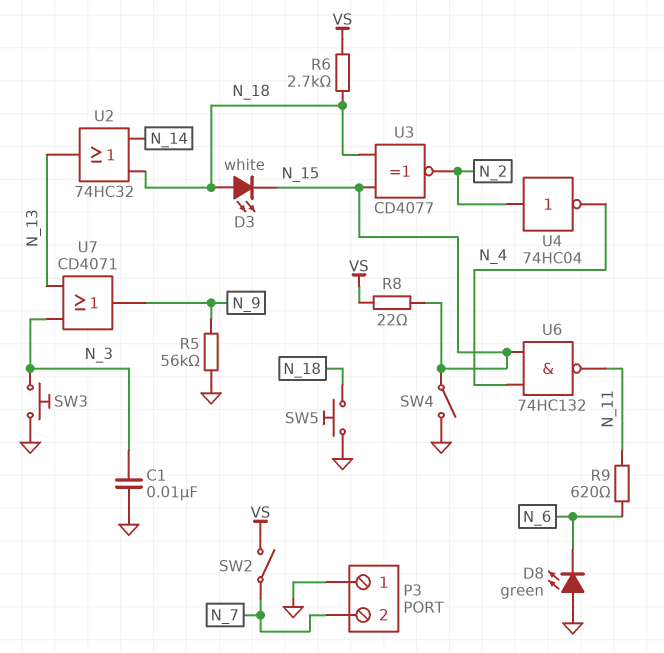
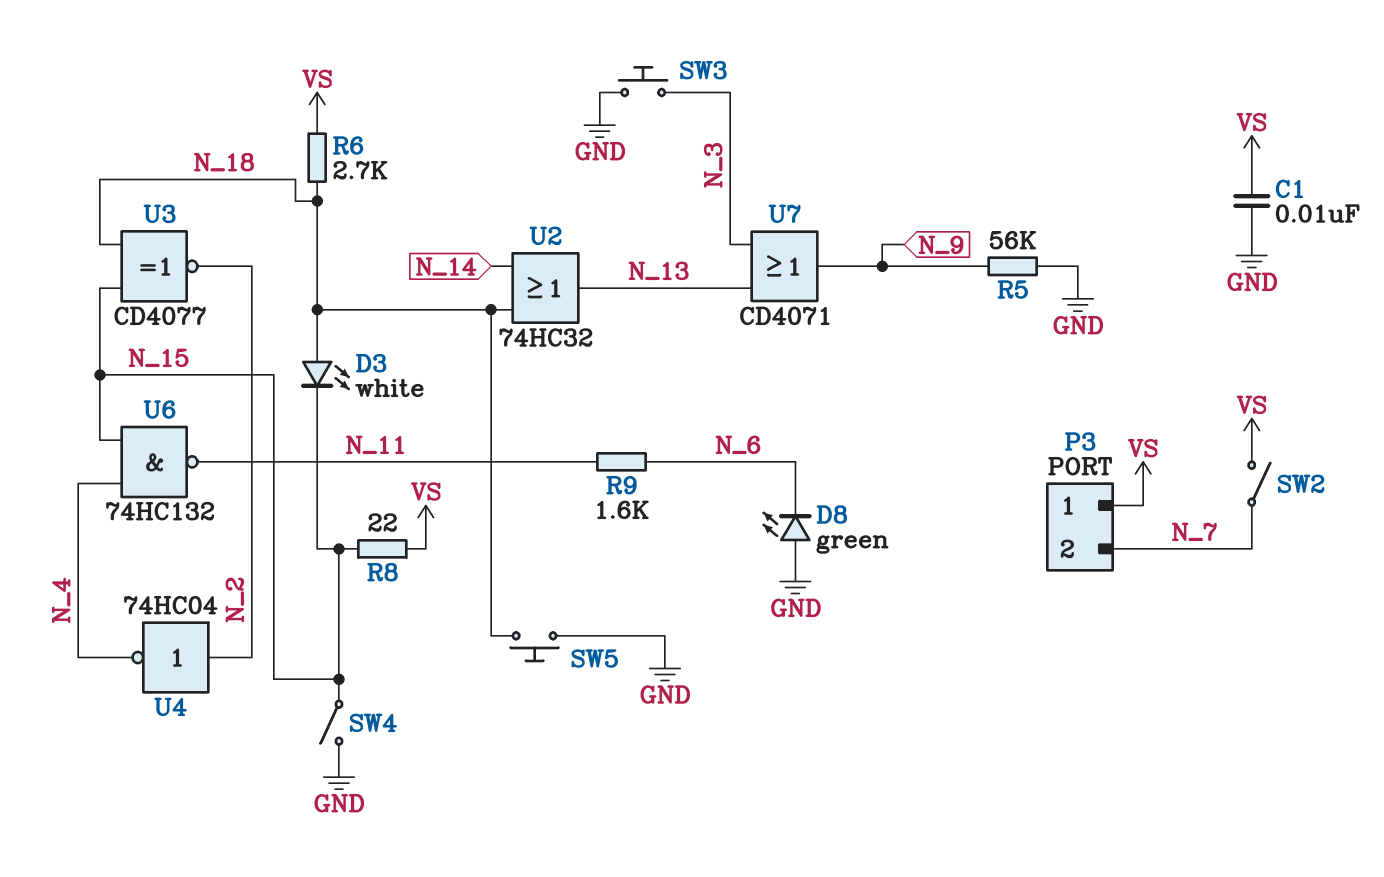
C1: 10nF (GND, N_3) -> 10nF (GND, VS)
P3 pin 1: GND -> VS
R9: 620 (N_6, N_11) -> 1.6k (N_6, N_11)

